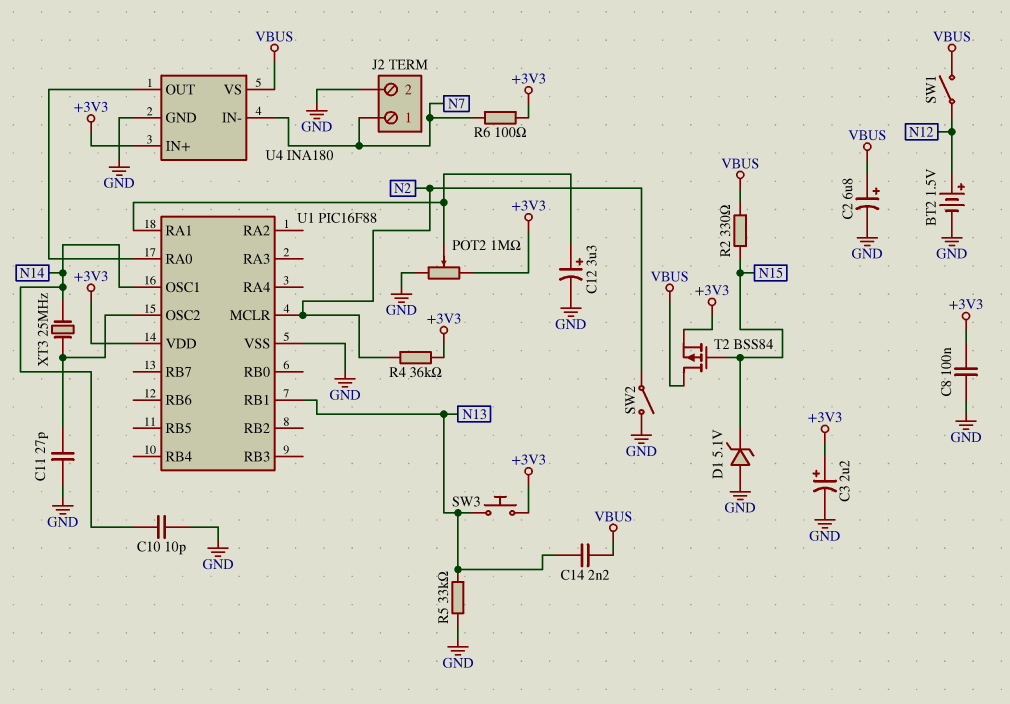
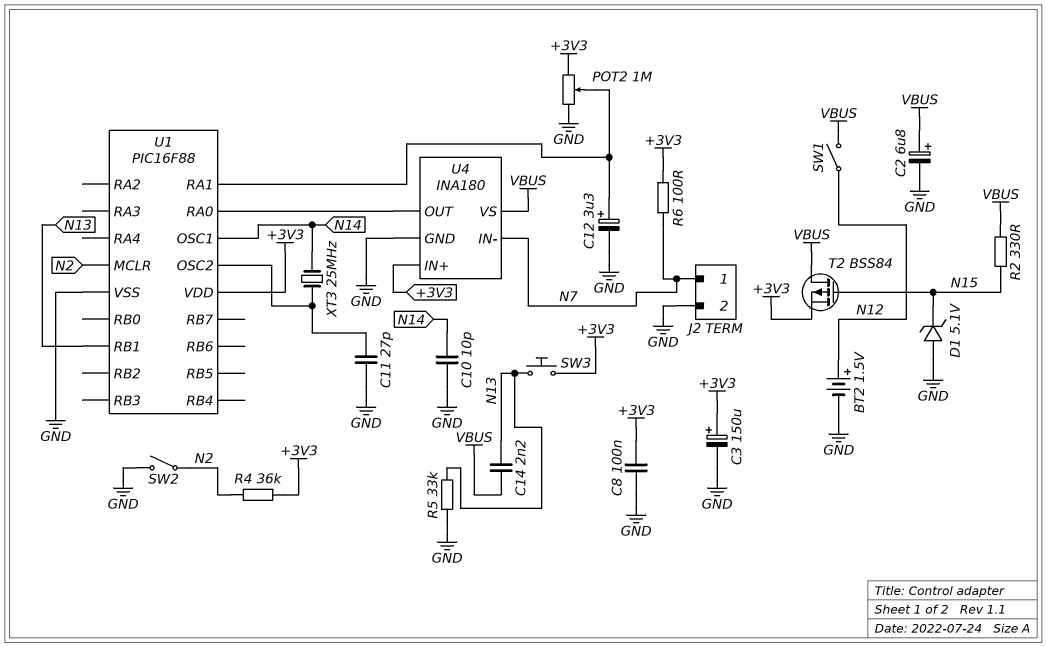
C3: 2.2uF (plus +3V3, minus GND) -> 150uF (plus +3V3, minus GND)

